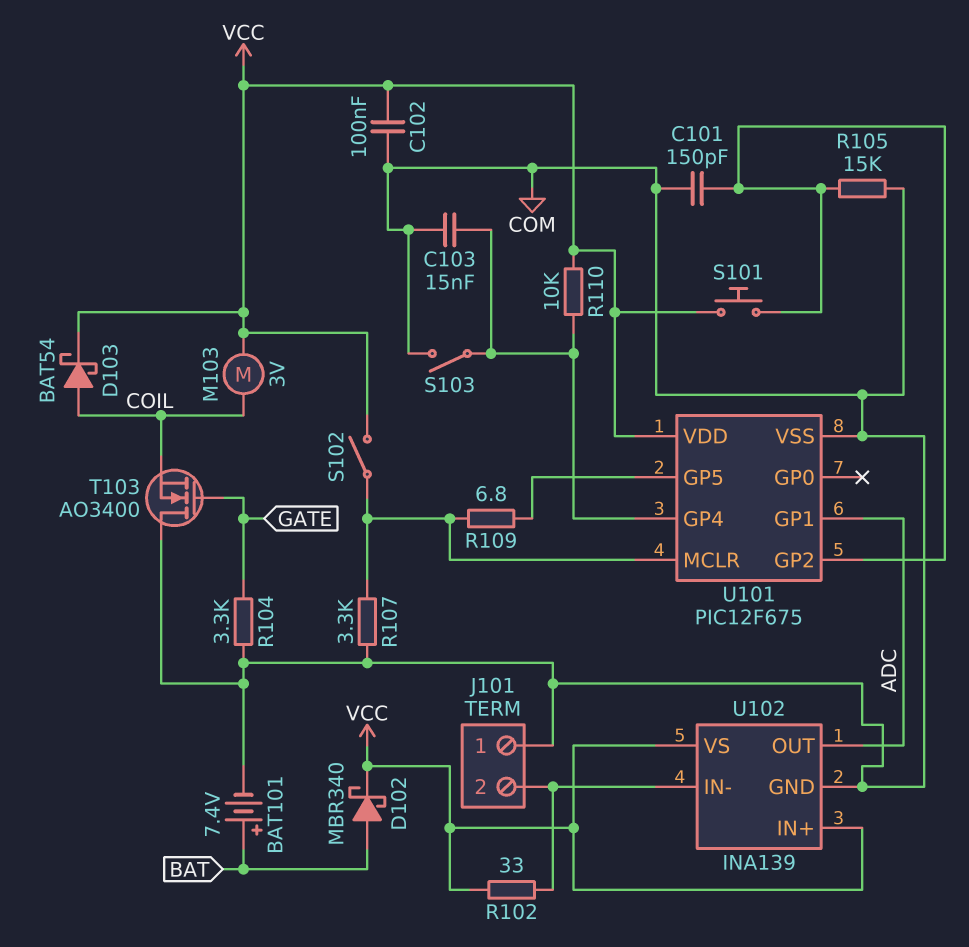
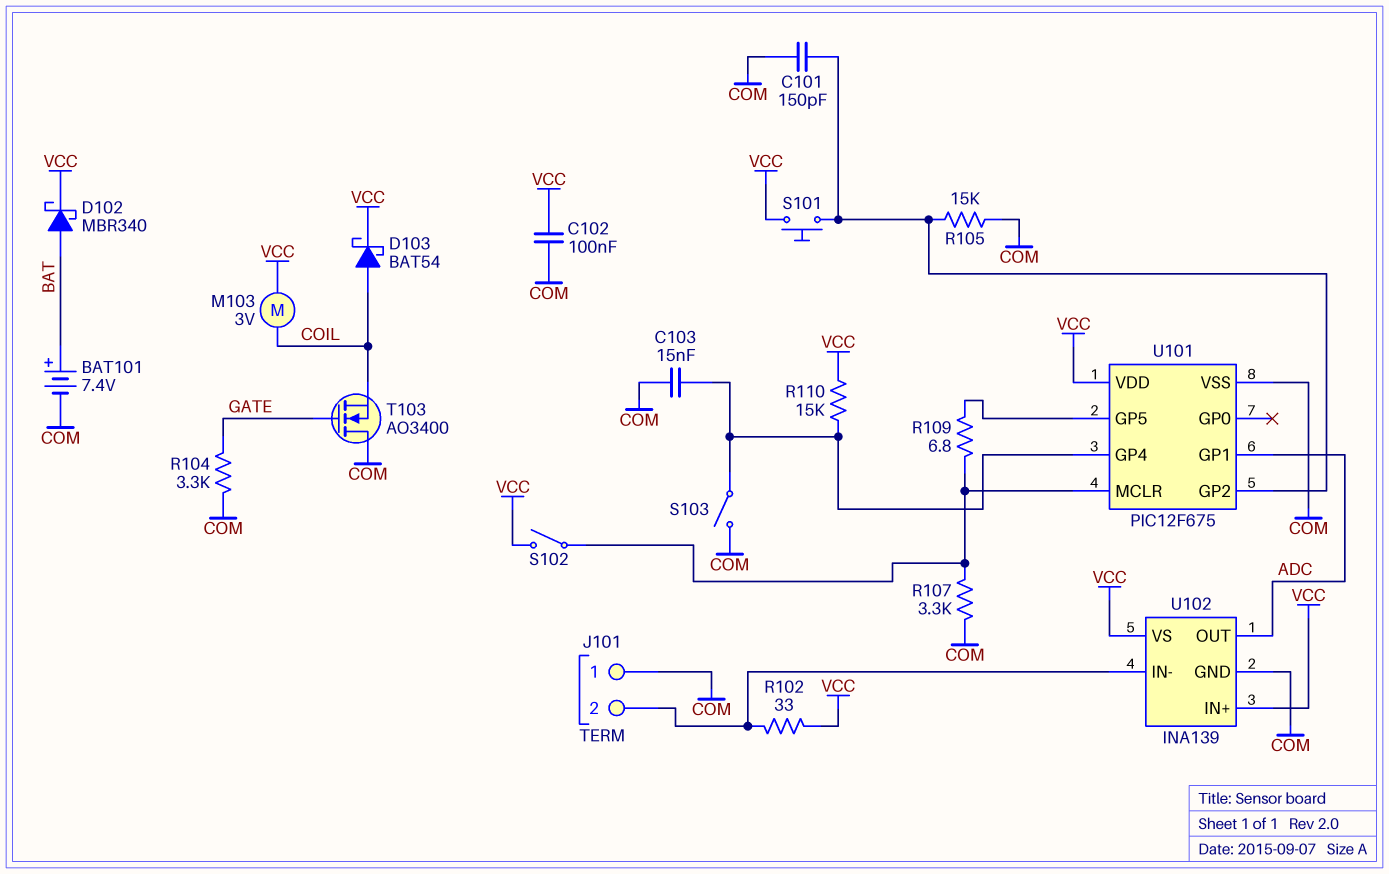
R110: 10k (U101/GP4, VCC) -> 15k (U101/GP4, VCC)

